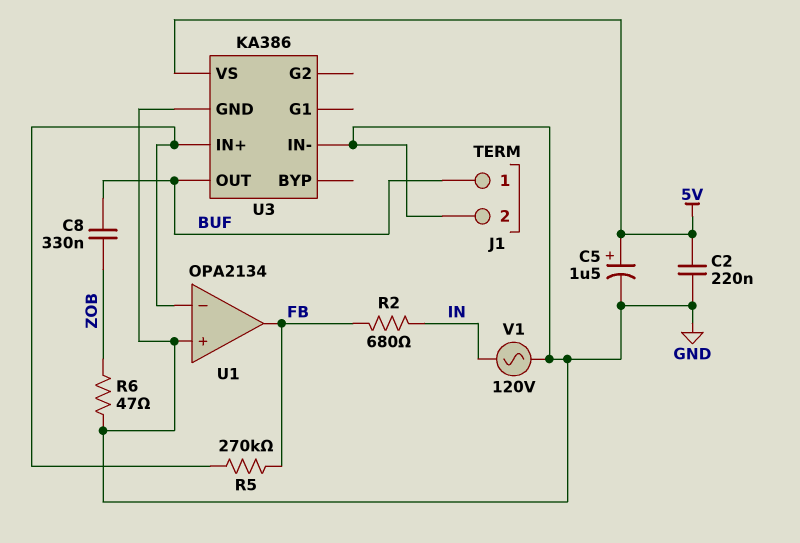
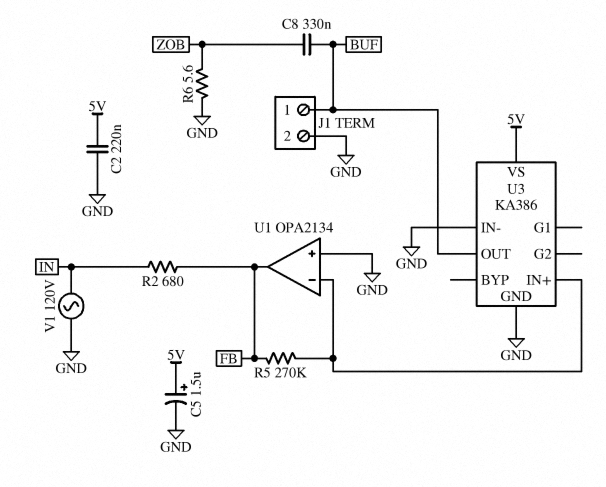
R6: 47 (GND, ZOB) -> 5.6 (GND, ZOB)

